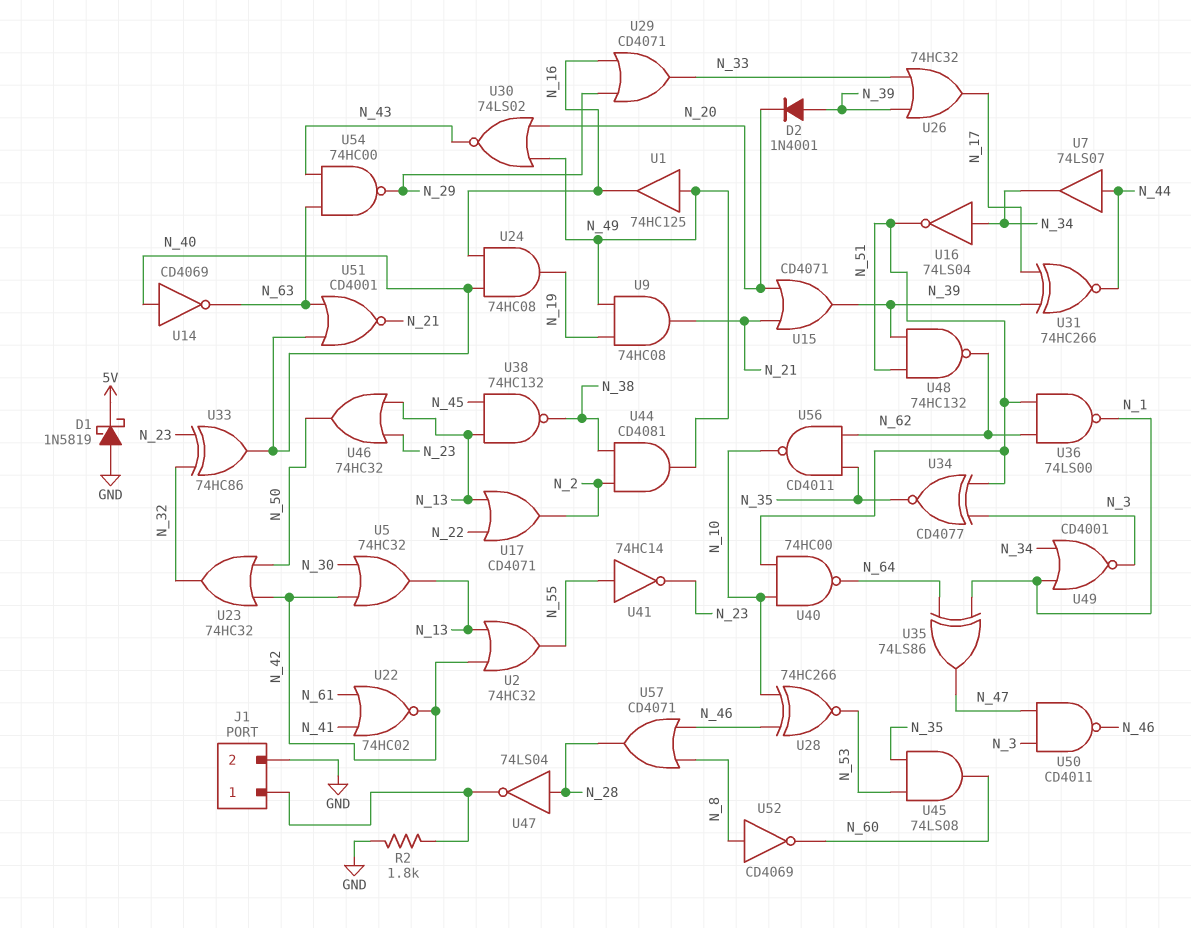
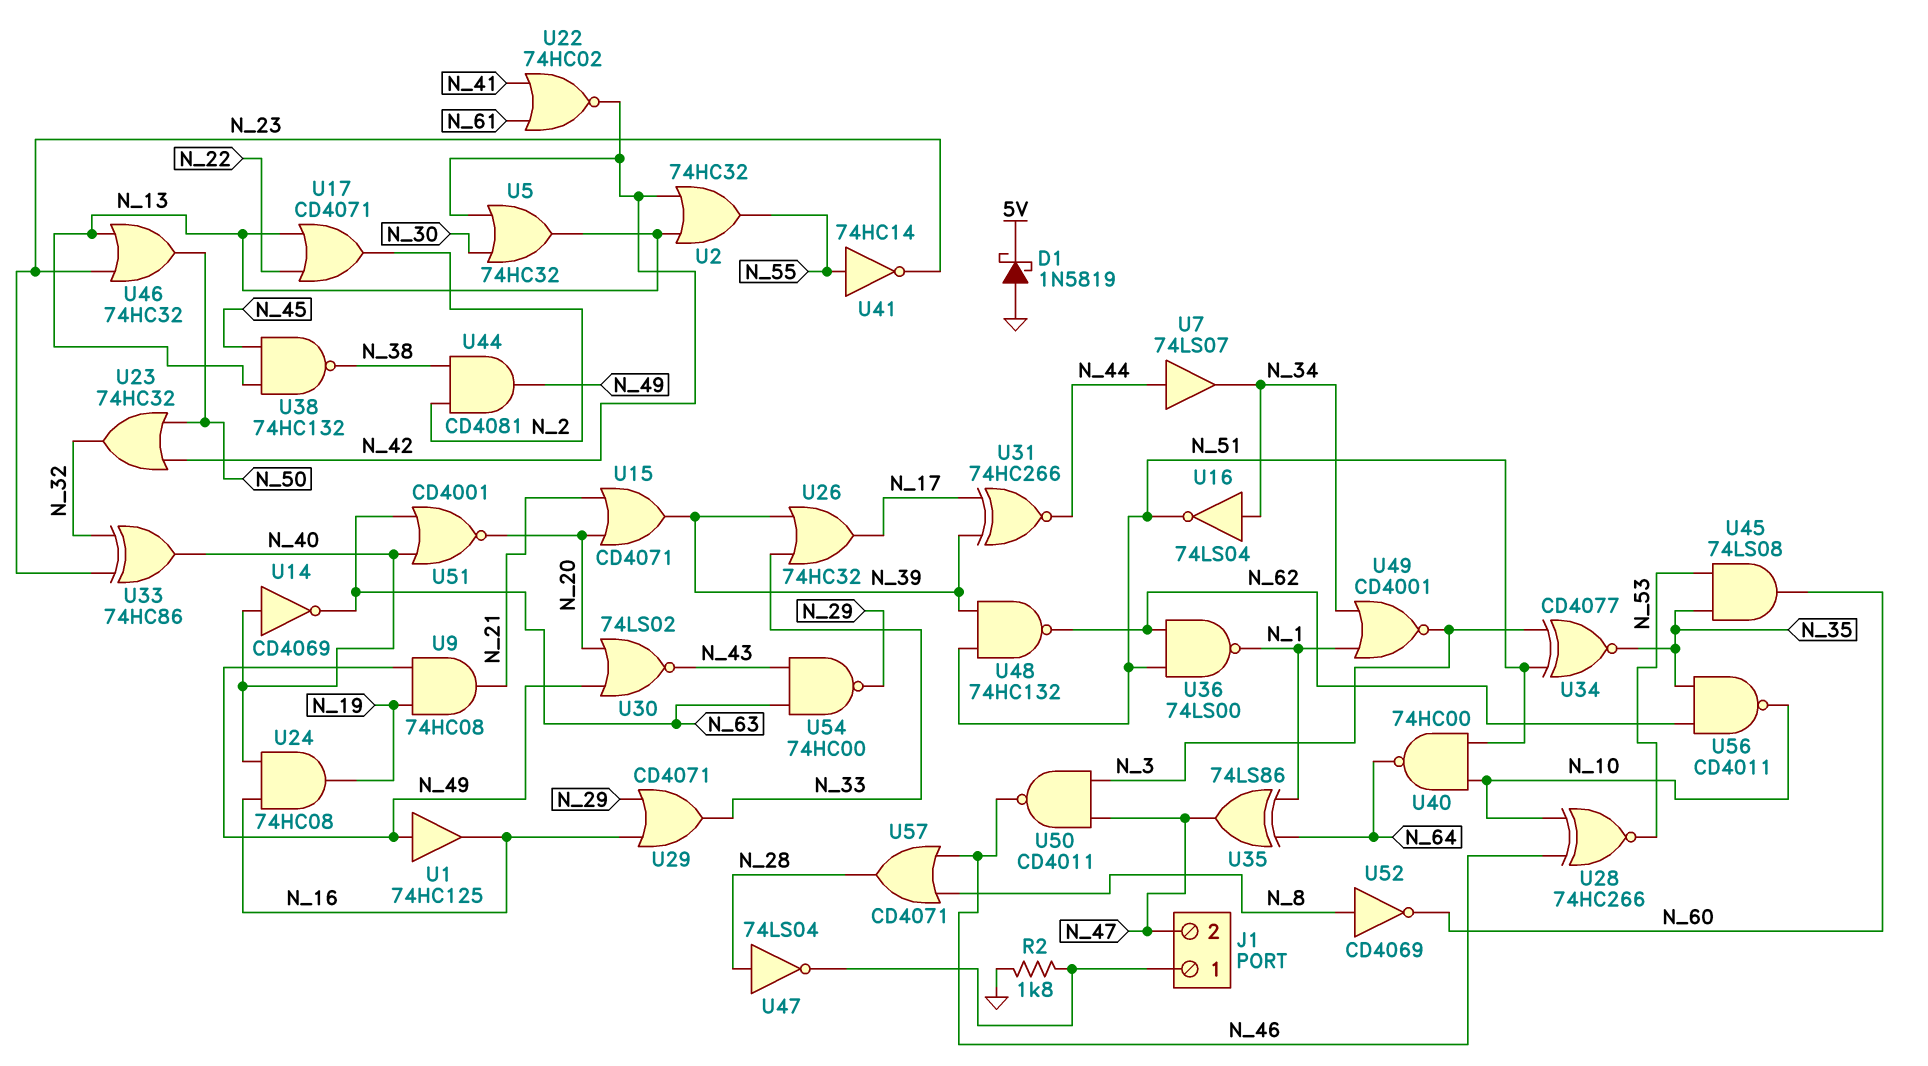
D2: diode 1N4001 (A N_39, K N_20) -> none
J1 pin 2: GND -> N_47
U51: NOR CD4001 (in N_40, in N_63, out N_21) -> NOR CD4001 (in N_40, in N_63, out N_20)

